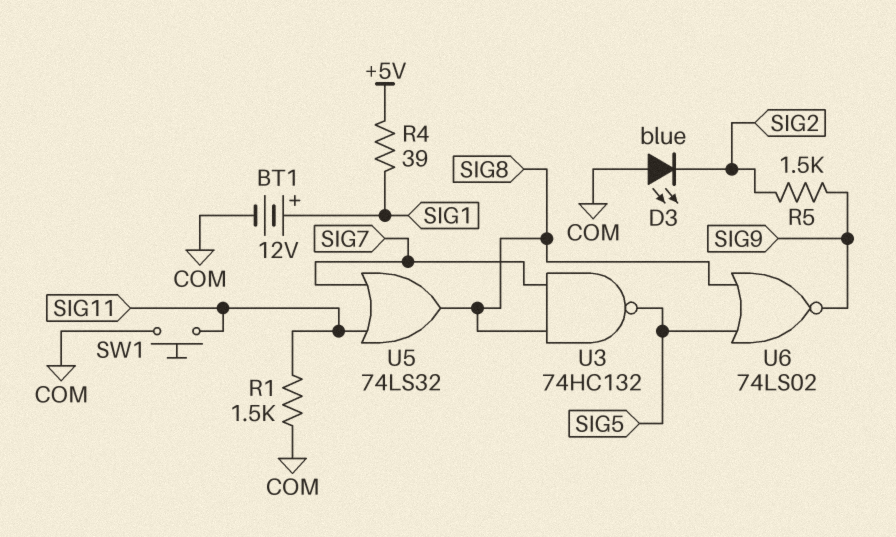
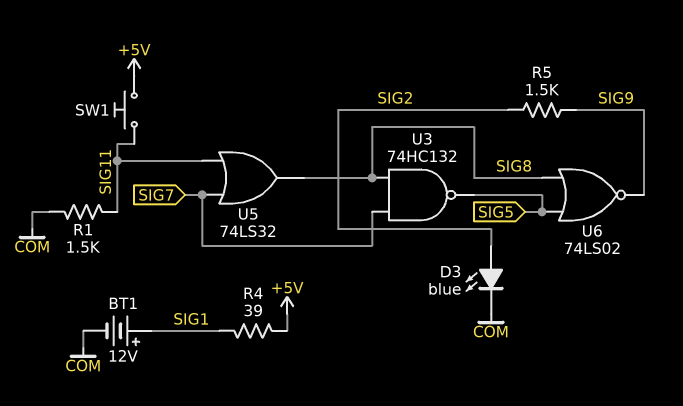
D3: LED blue (A COM, K SIG2) -> LED blue (A SIG2, K COM)
SW1: button (COM, SIG11) -> button (+5V, SIG11)

